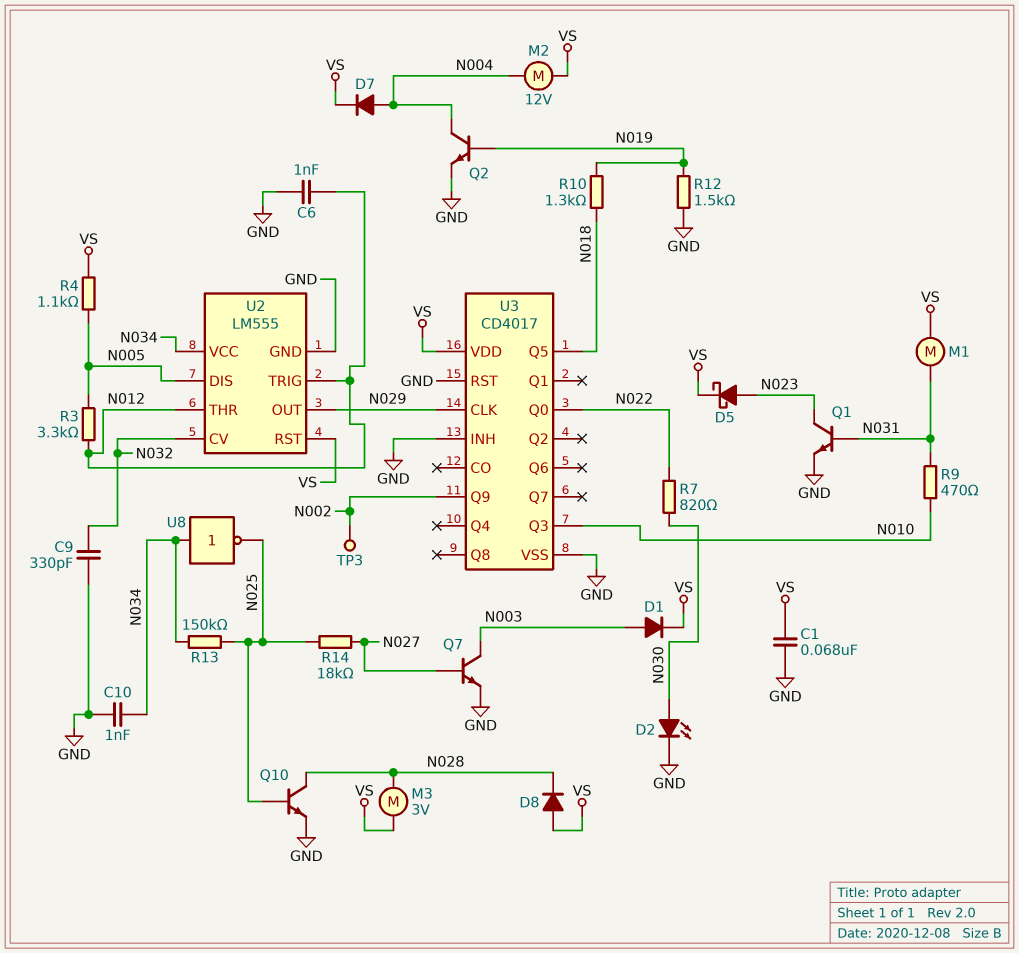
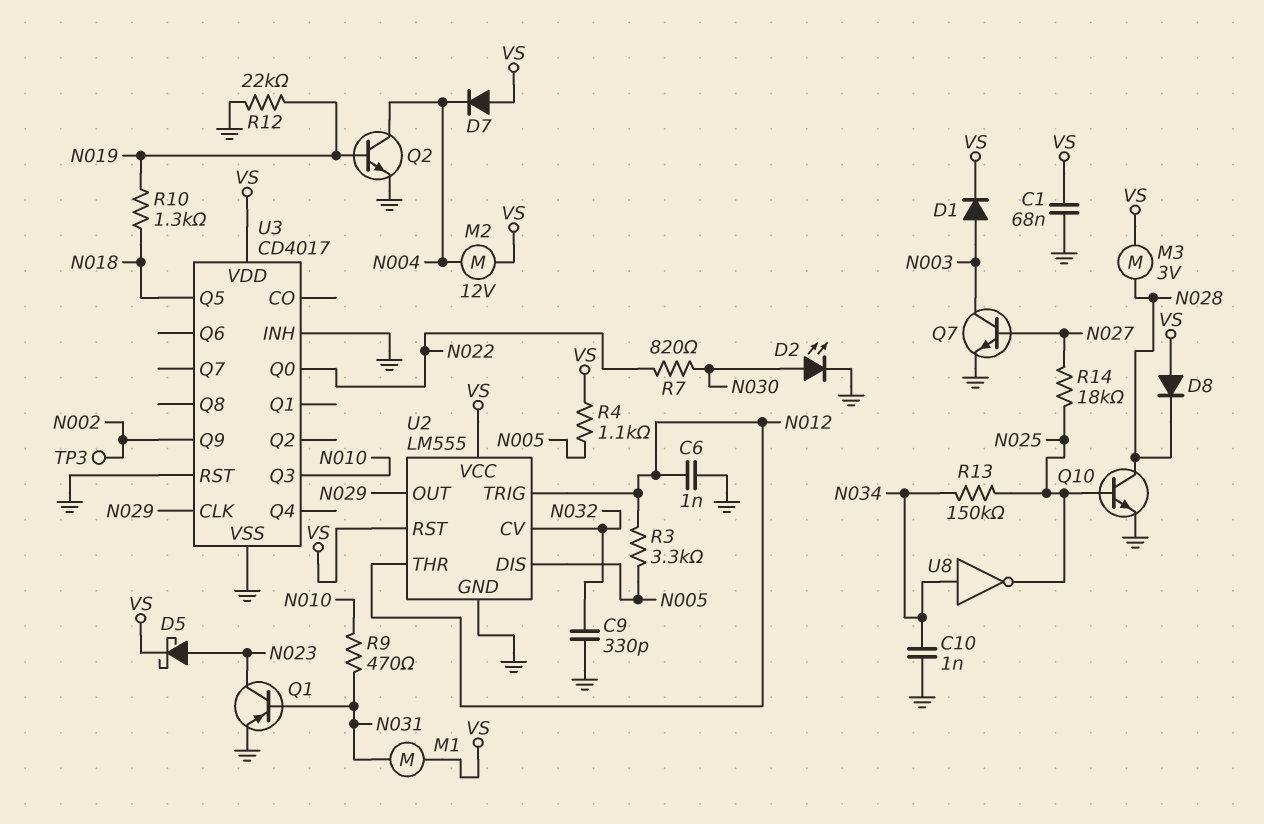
D7: diode (A N004, K VS) -> diode (A VS, K N004)
Q1: NPN (B N031, C N023, E GND) -> PNP (B N031, C N023, E GND)
R12: 1.5k (GND, N019) -> 22k (GND, N019)
U2 pin VCC: N034 -> VS

